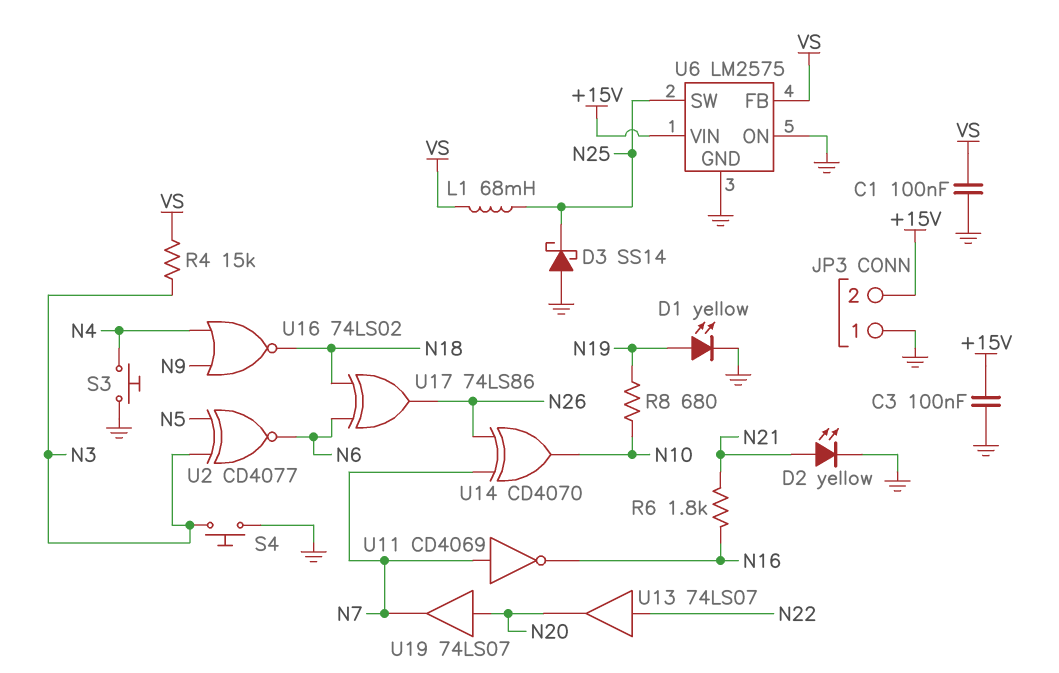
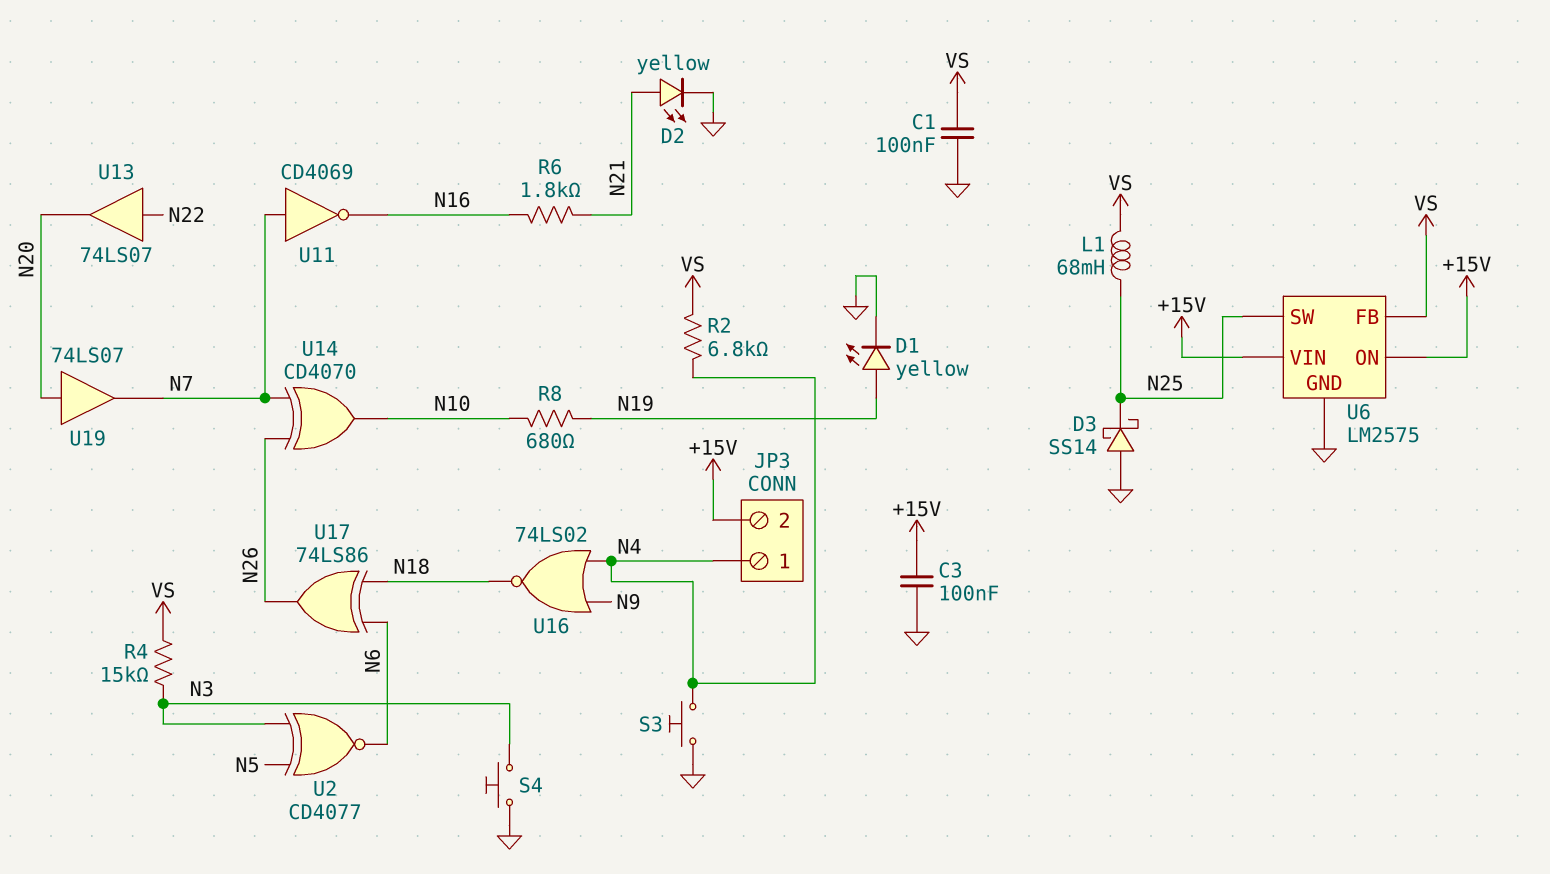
JP3 pin 1: GND -> N4
R2: none -> 6.8k (N4, VS)
U6 pin ON: GND -> +15V

